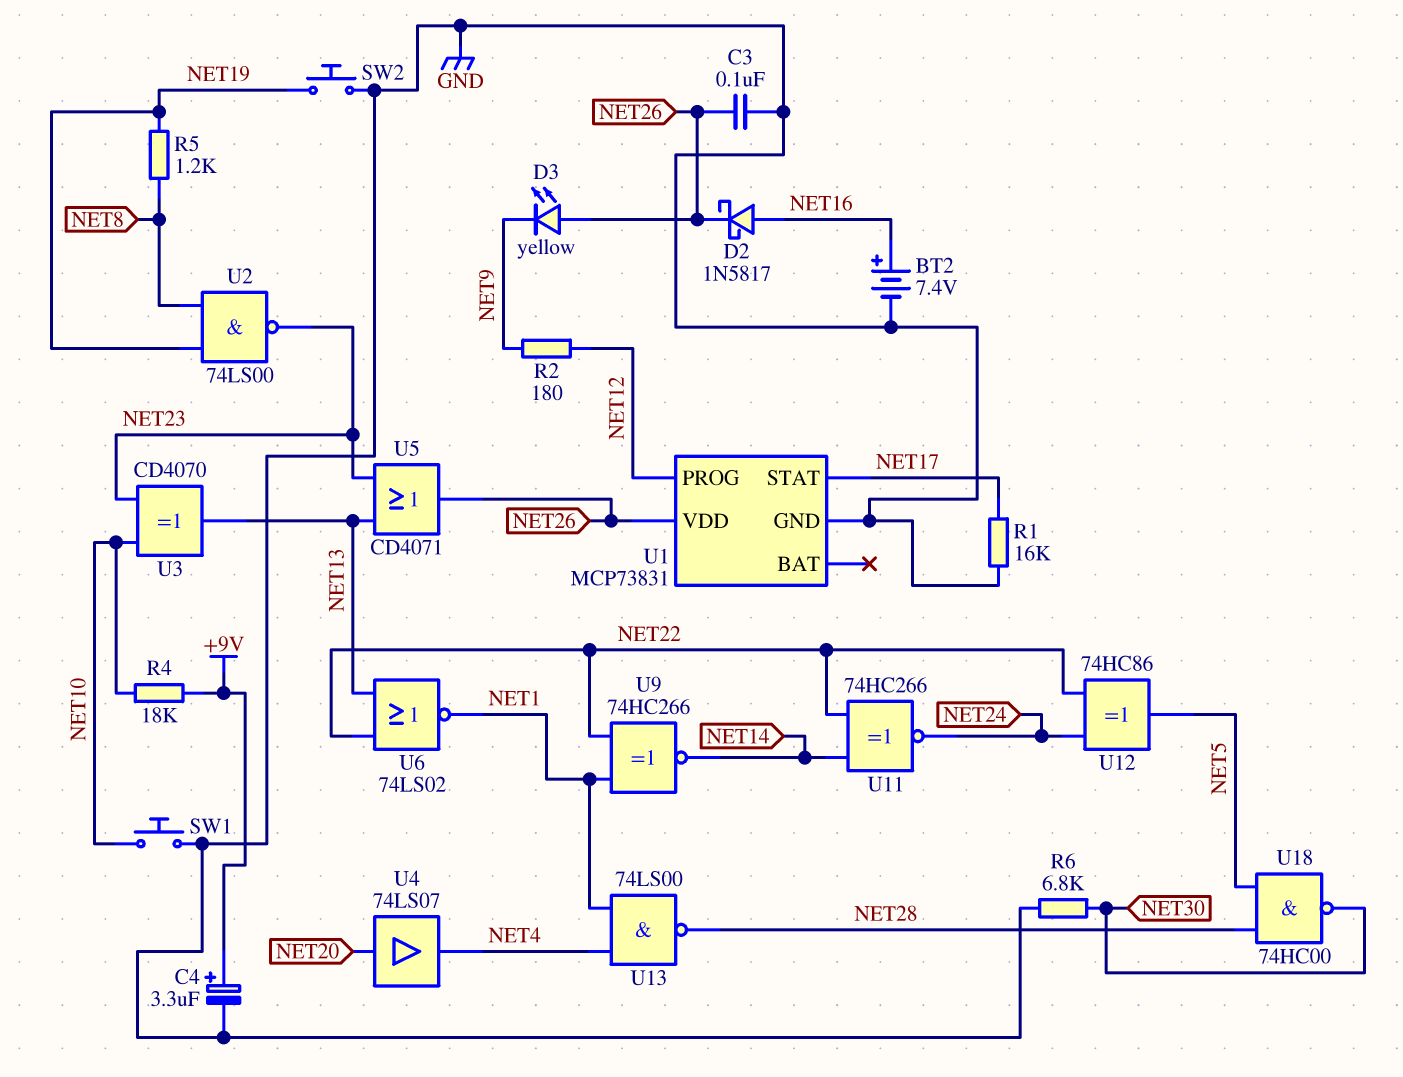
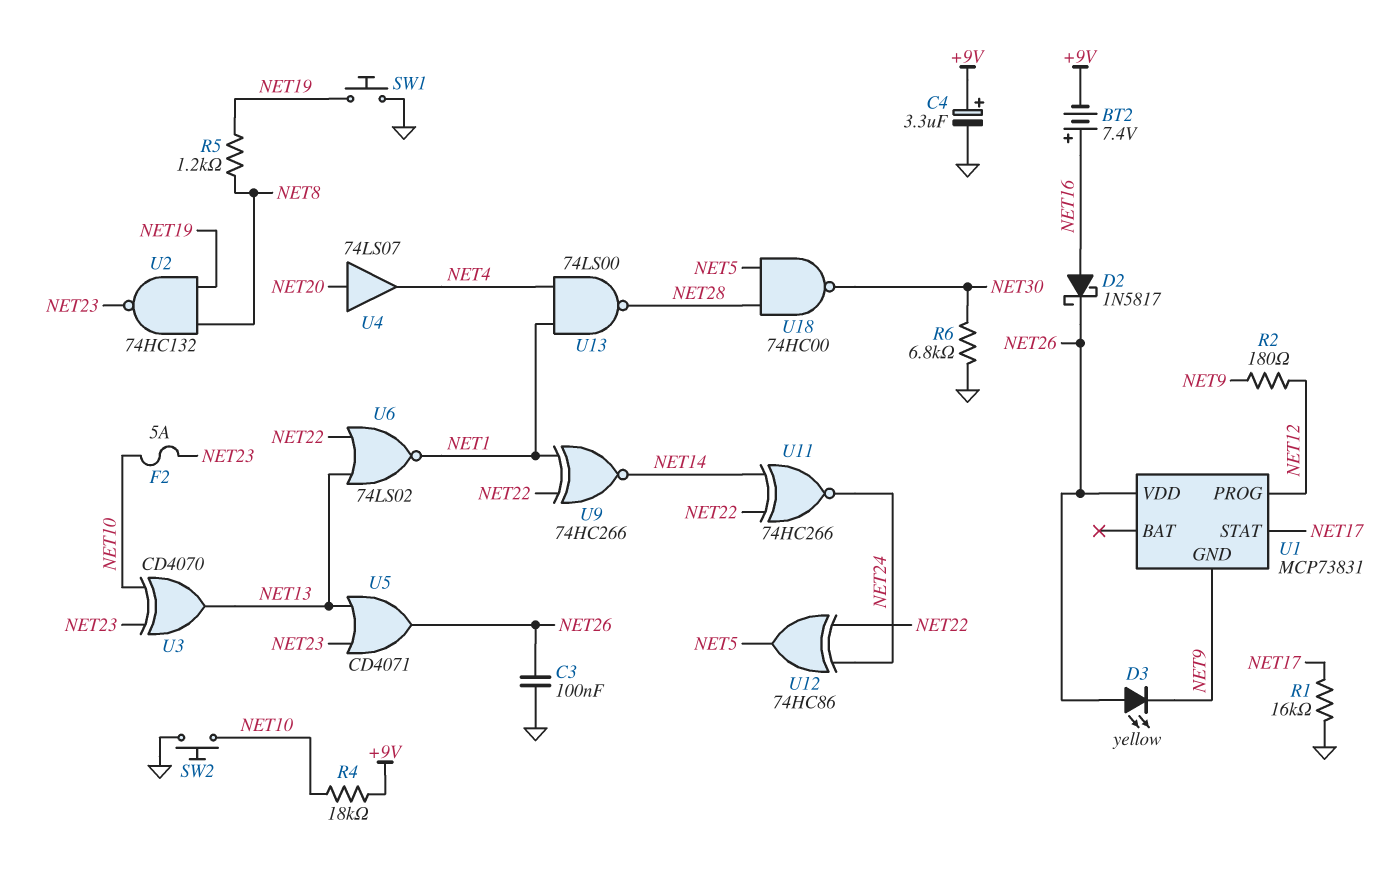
BT2: 7.4V (plus NET16, minus GND) -> 7.4V (plus NET16, minus +9V)
F2: none -> 5A (NET10, NET23)
SW1: button (GND, NET10) -> button (GND, NET19)
SW2: button (GND, NET19) -> button (GND, NET10)
U1 pin GND: GND -> NET9
U2: NAND 74LS00 (in NET8, in NET19, out NET23) -> NAND 74HC132 (in NET8, in NET19, out NET23)

